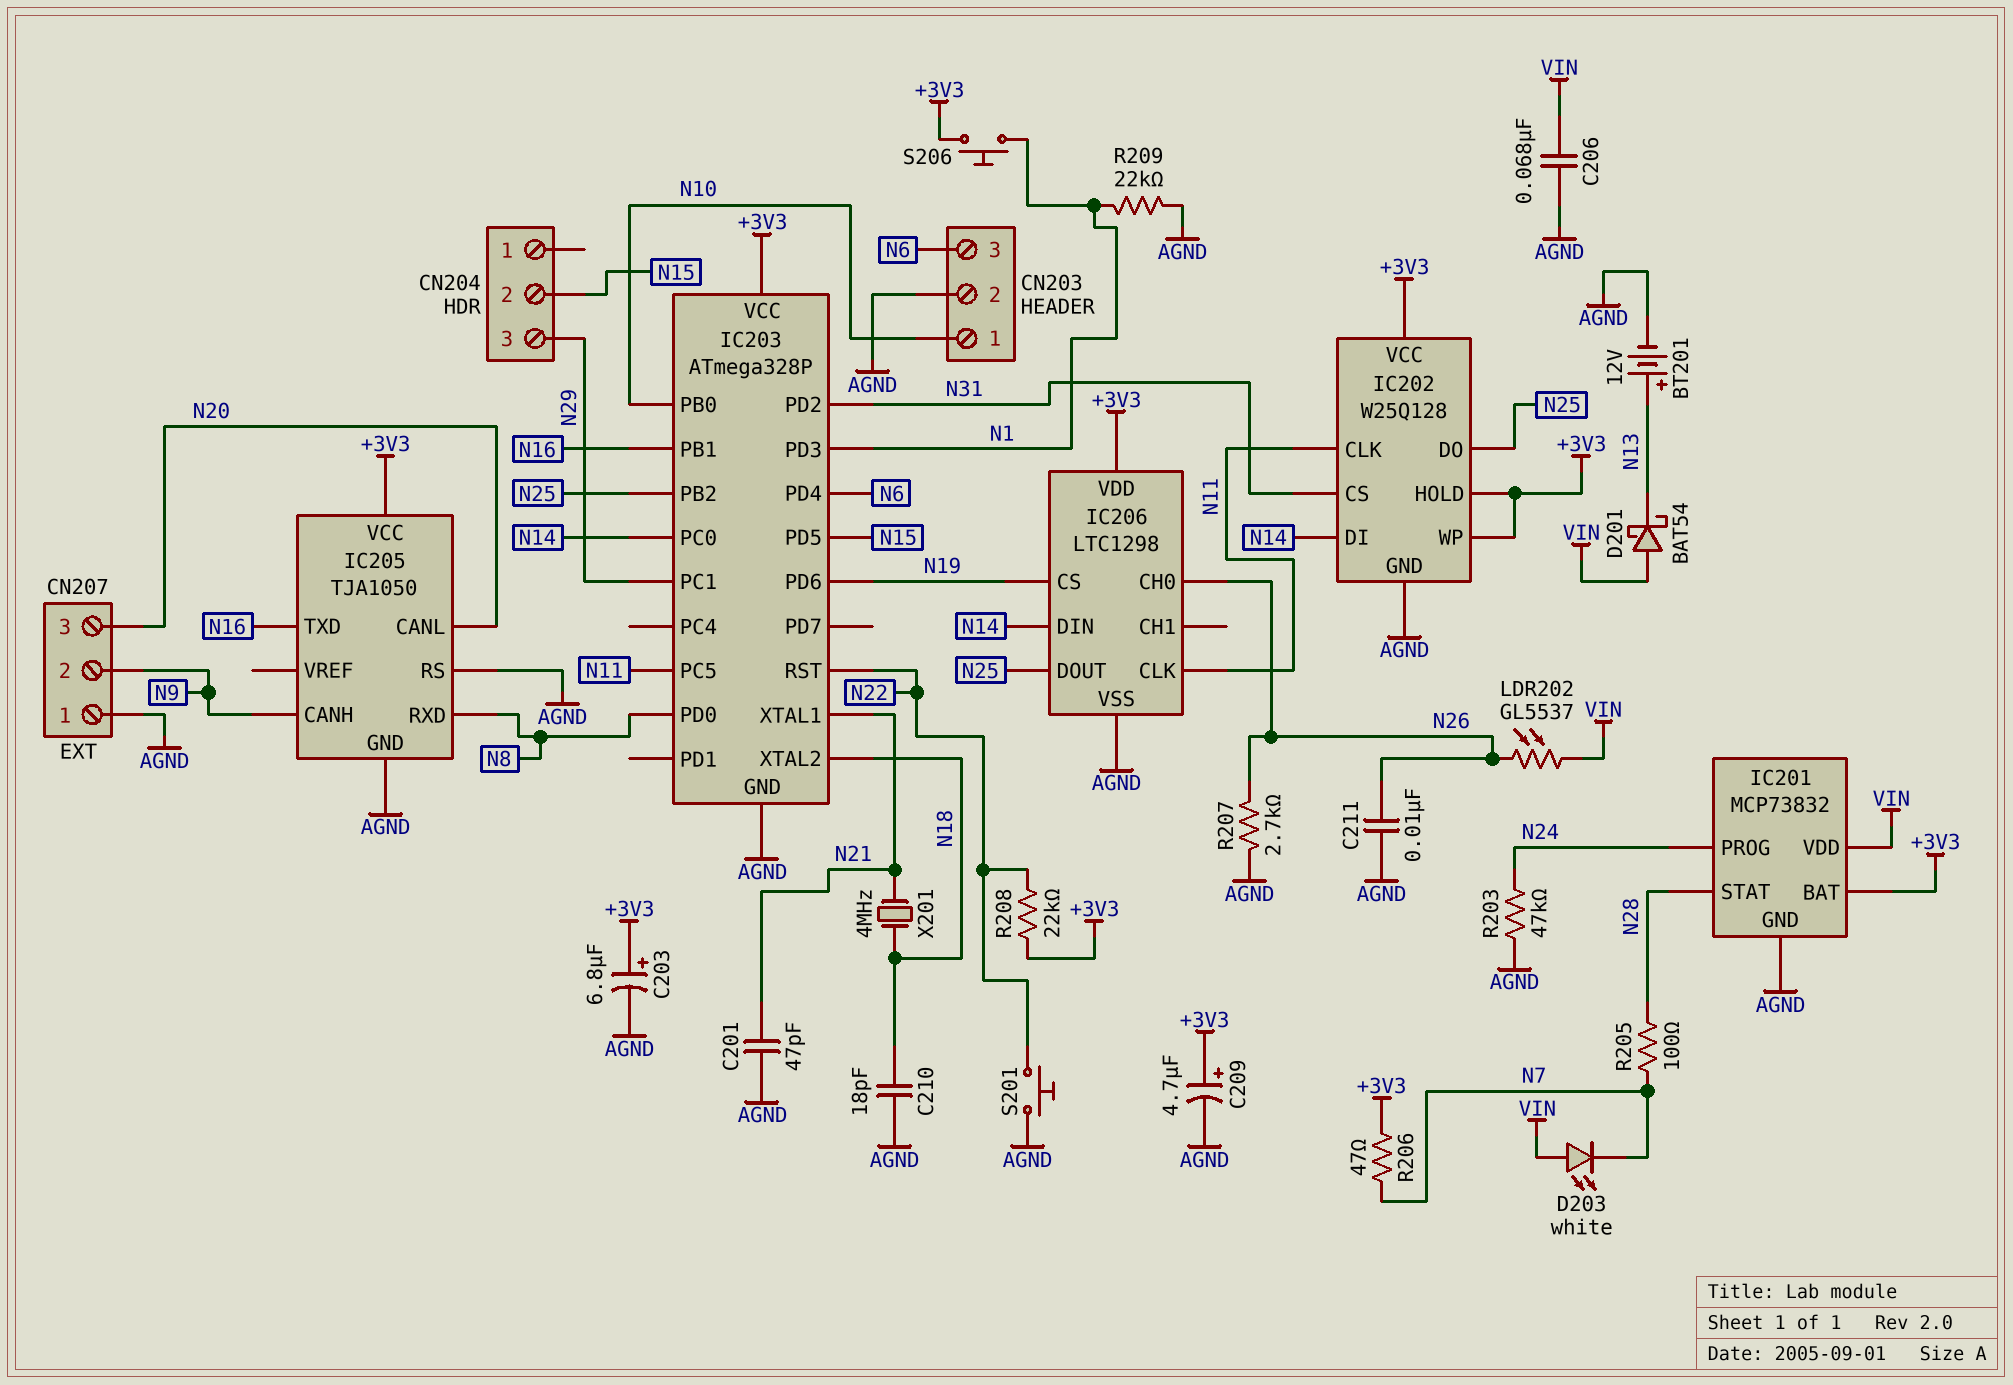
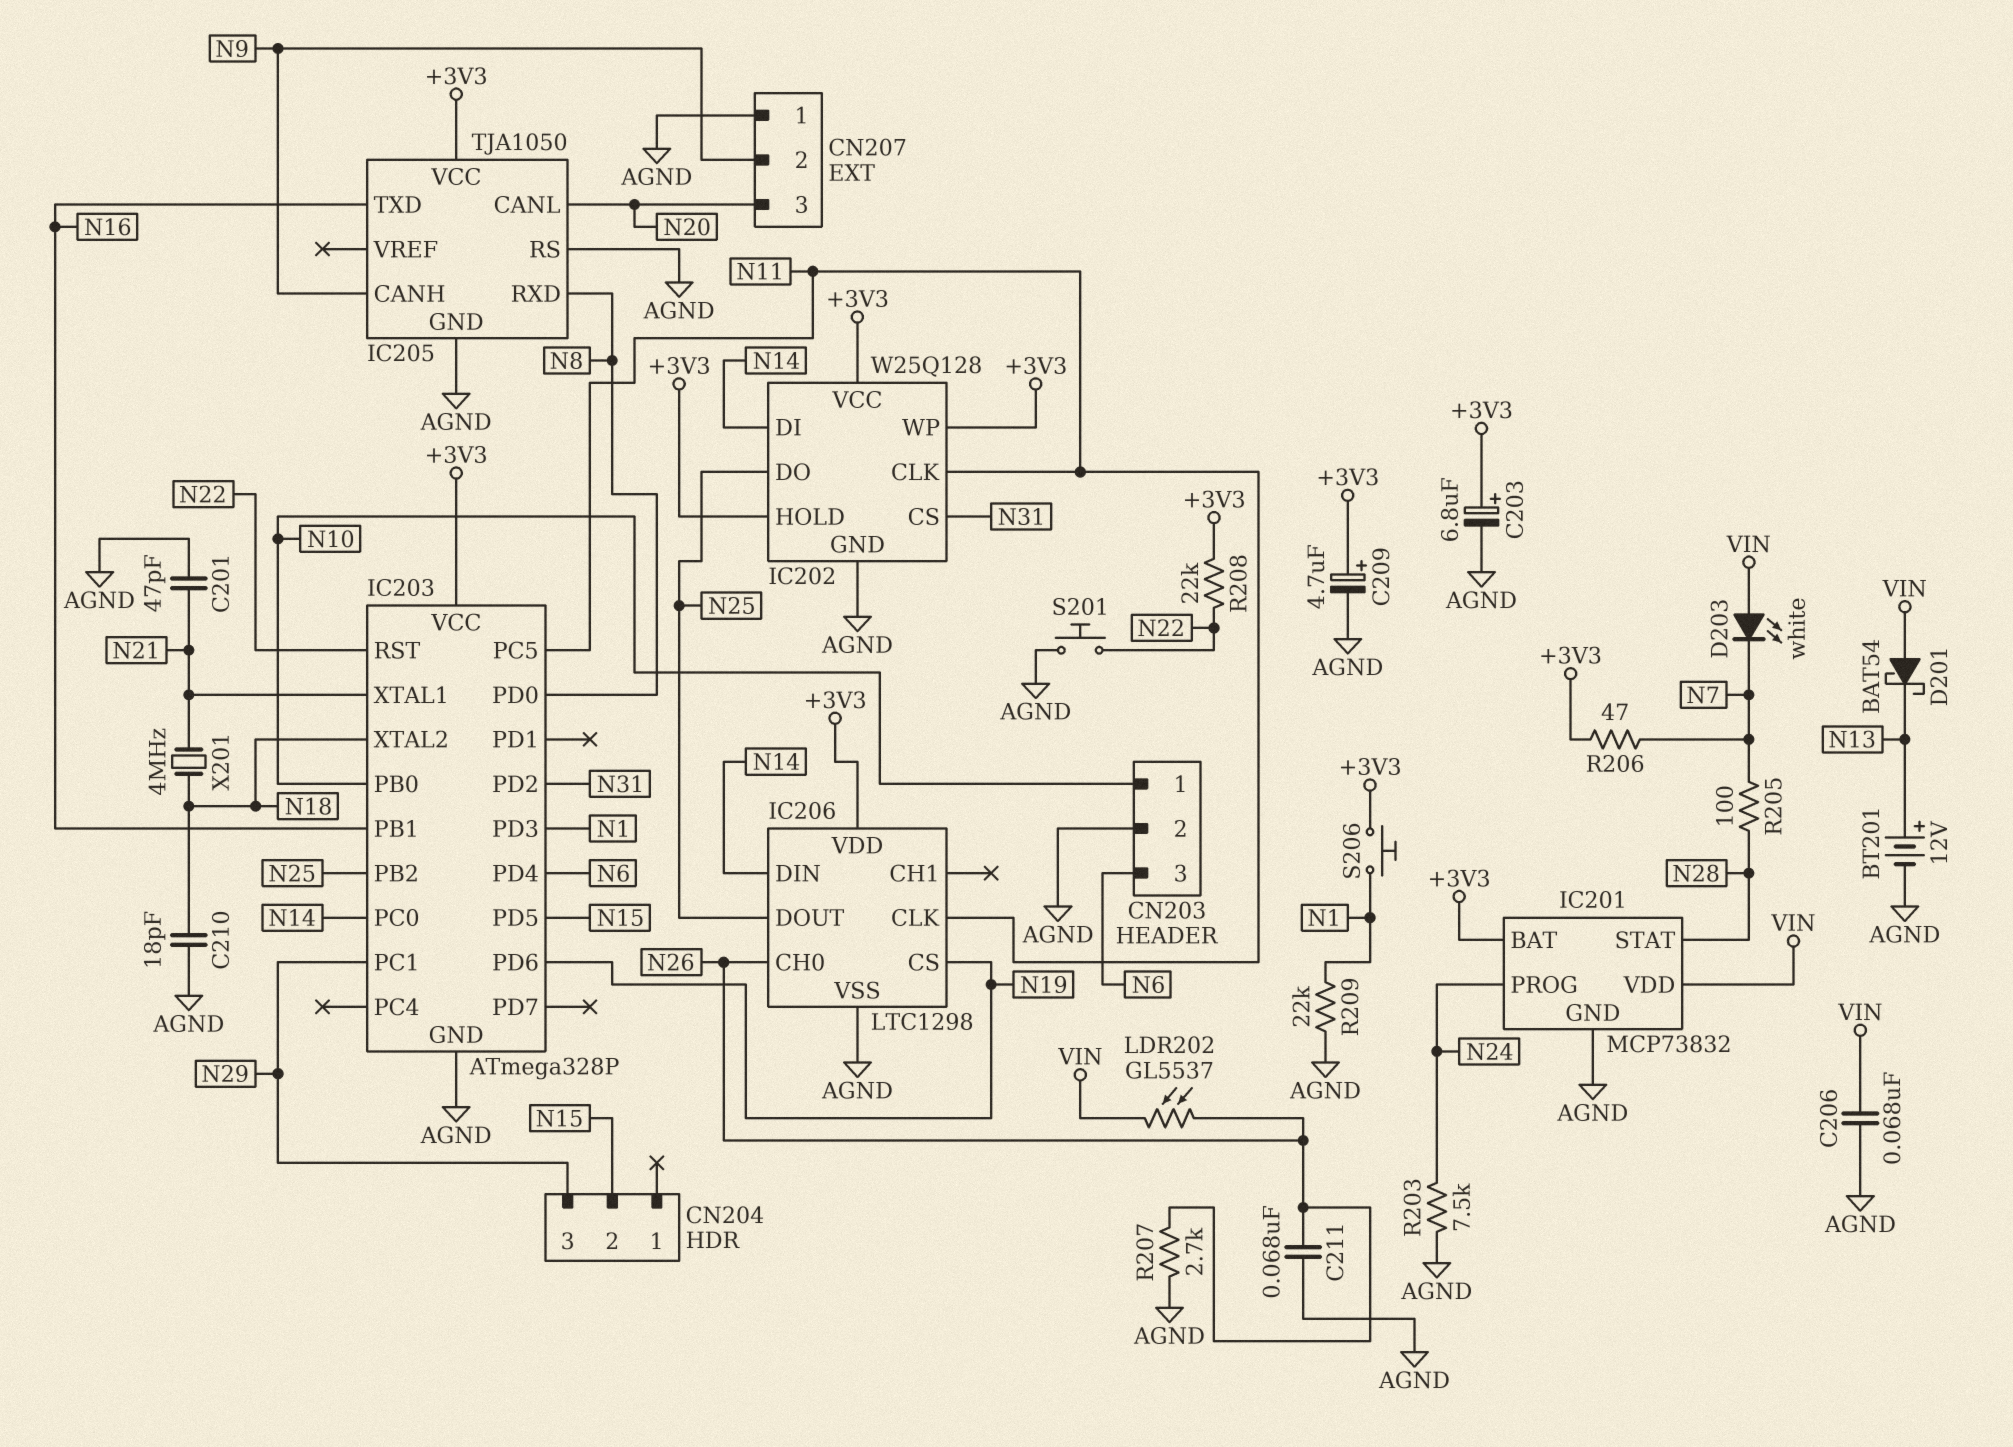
C211: 10nF (AGND, N26) -> 68nF (AGND, N26)
R203: 47k (AGND, N24) -> 7.5k (AGND, N24)

